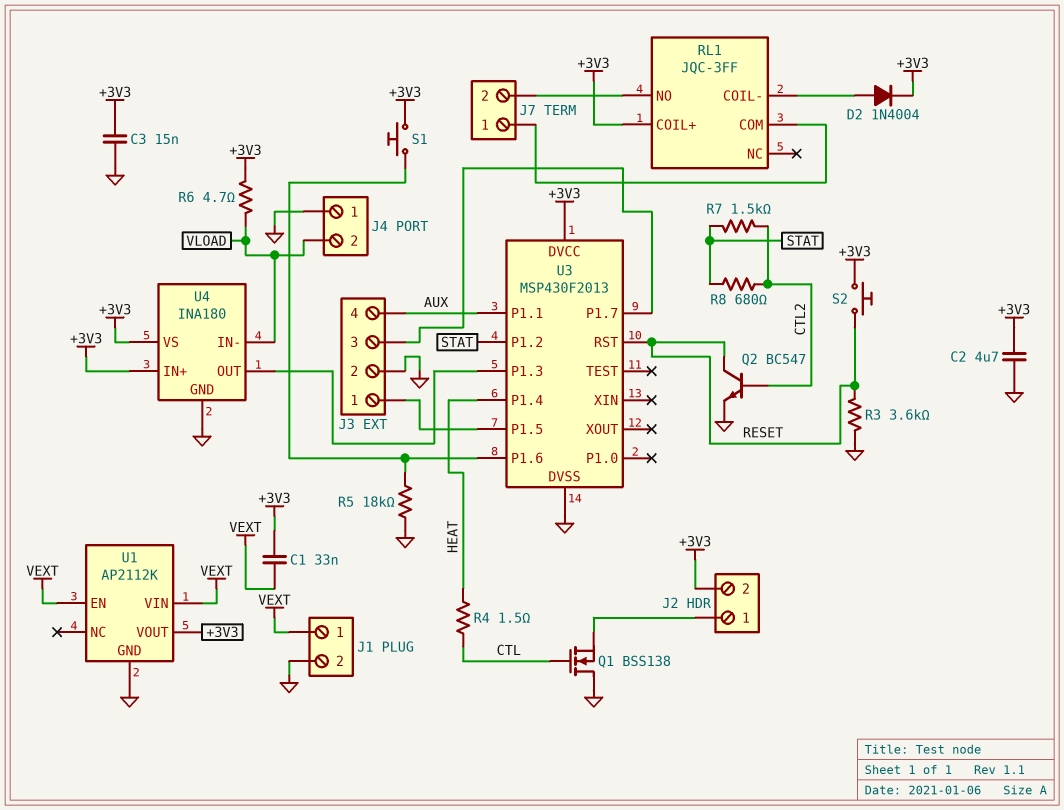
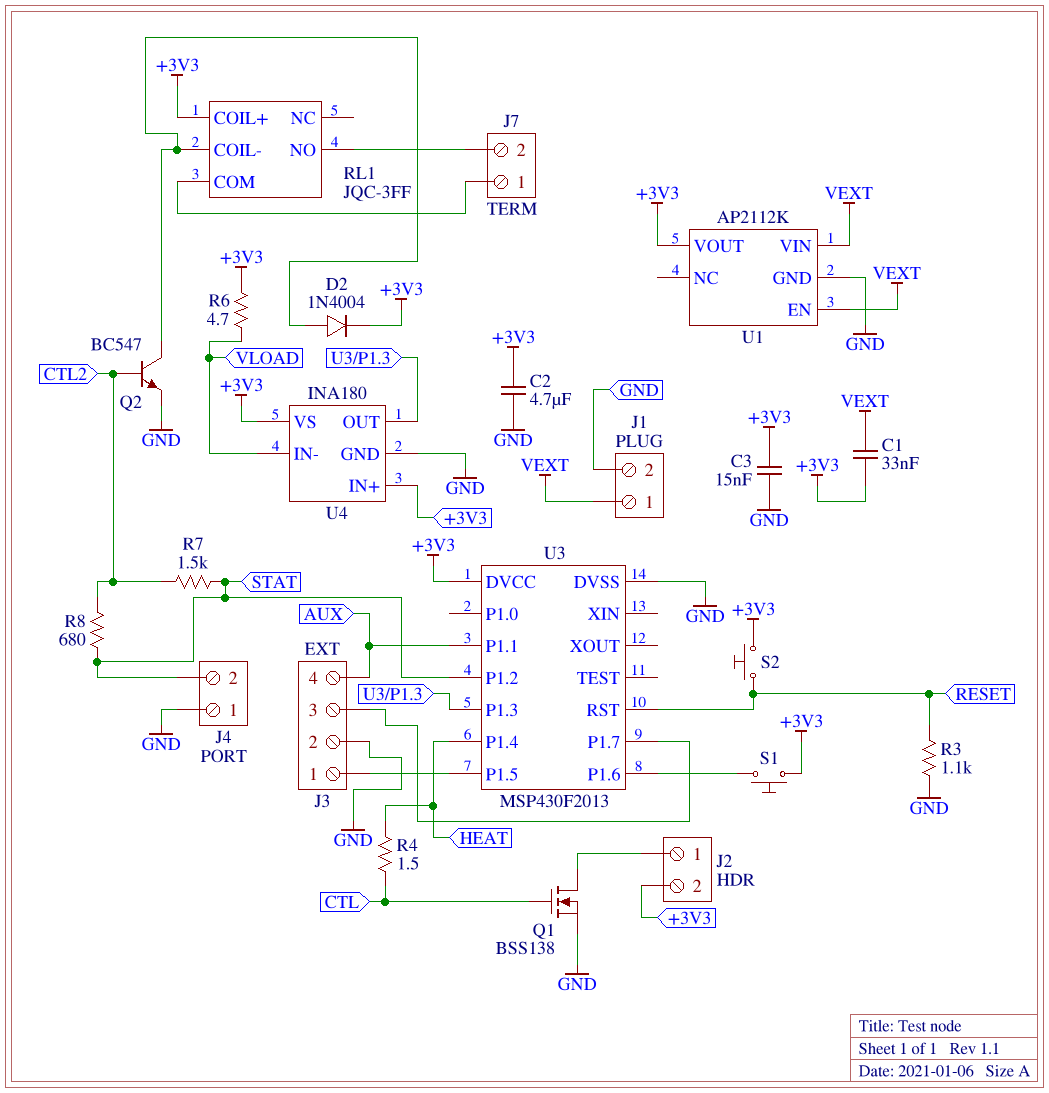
J4 pin 2: VLOAD -> STAT
Q1: NMOS BSS138 (G CTL, D GND, S J2/1) -> NMOS BSS138 (G CTL, D J2/1, S GND)
Q2: NPN BC547 (B CTL2, C RESET, E GND) -> NPN BC547 (B CTL2, C RL1/COIL-, E GND)
R3: 3.6k (GND, RESET) -> 1.1k (GND, RESET)
R5: 18k (GND, U3/P1.6) -> none

